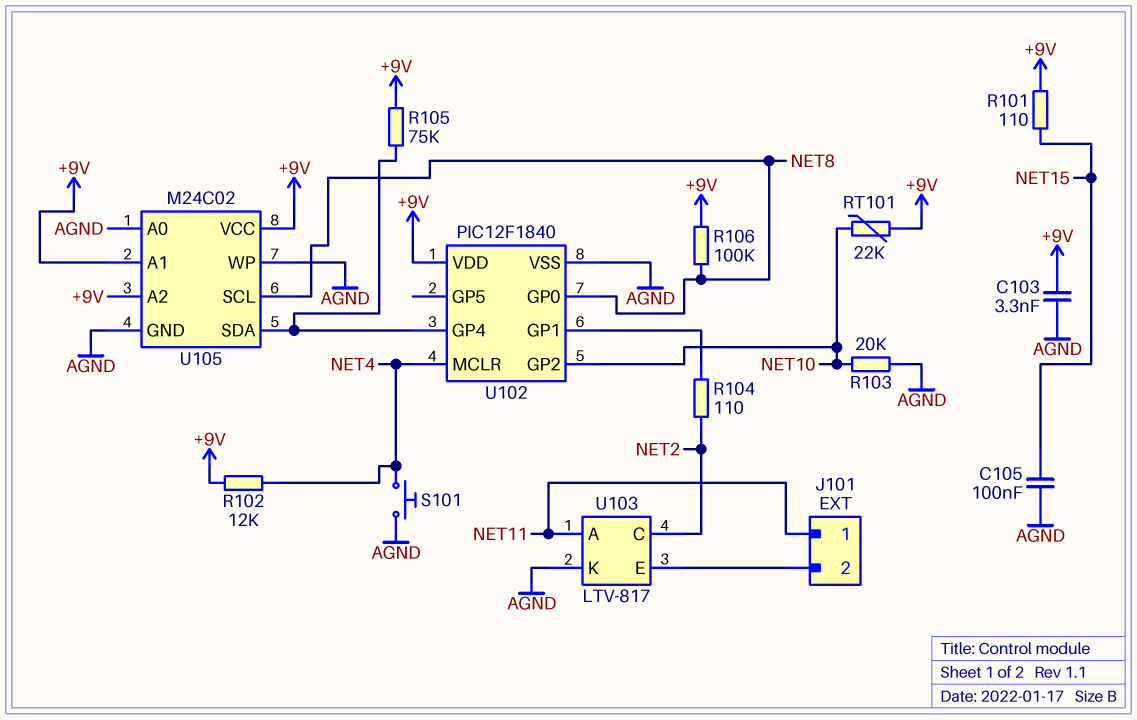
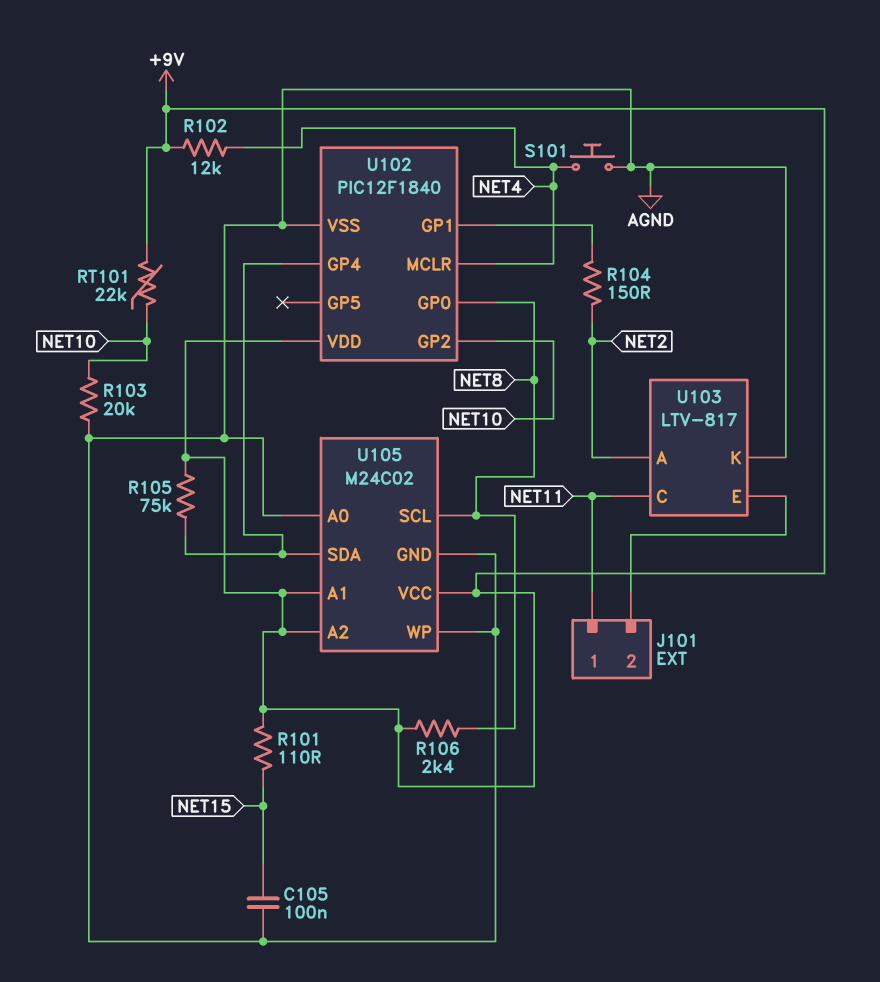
C103: 3.3nF (+9V, AGND) -> none
R104: 110 (NET2, U102/GP1) -> 150 (NET2, U102/GP1)
R106: 100k (+9V, NET8) -> 2.4k (+9V, NET8)
U103 pin A: NET11 -> NET2
U103 pin C: NET2 -> NET11

